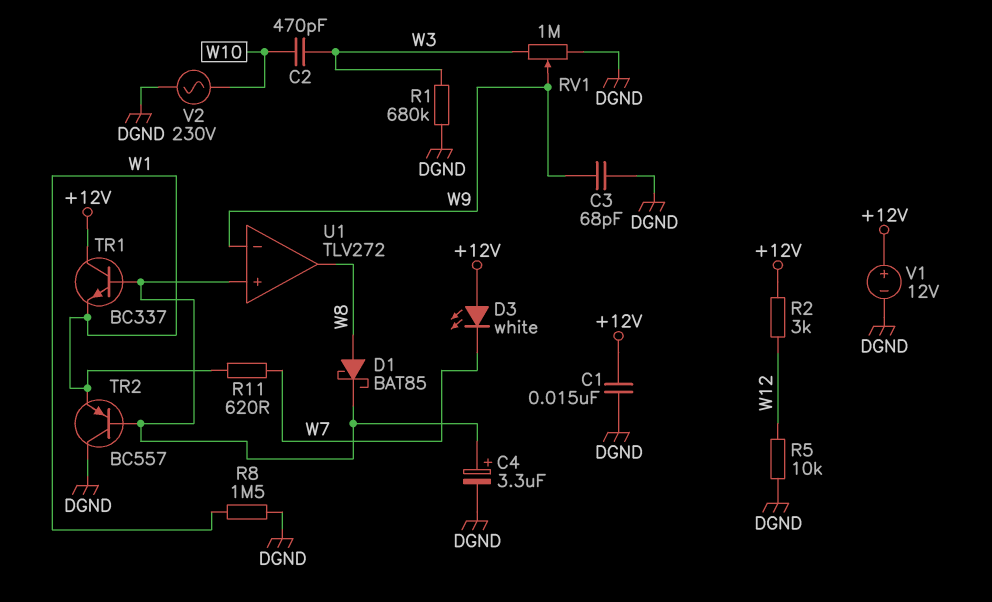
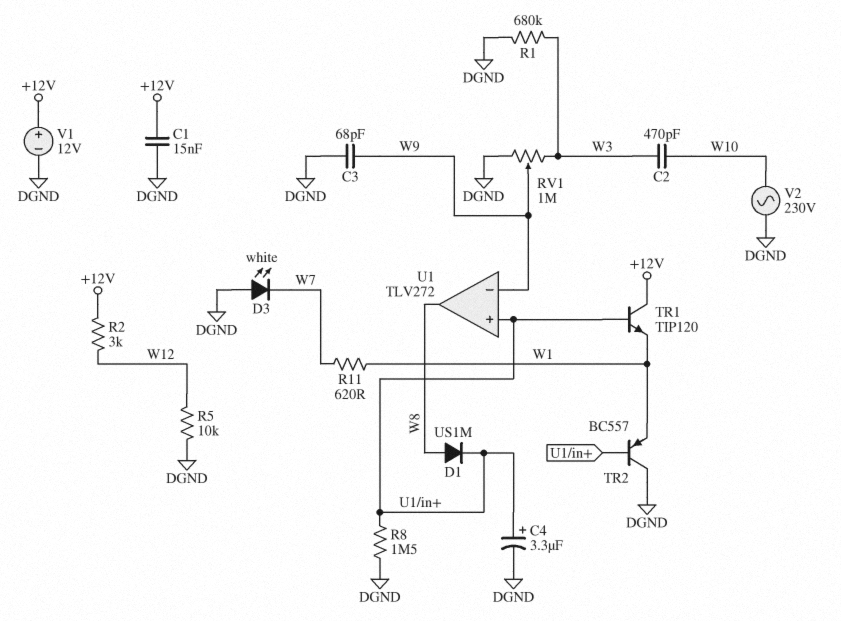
D1: schottky BAT85 (A W8, K U1/in+) -> diode US1M (A W8, K U1/in+)
D3: LED white (A +12V, K W7) -> LED white (A DGND, K W7)
R8: 1.5M (DGND, W1) -> 1.5M (DGND, U1/in+)
TR1: NPN BC337 (B U1/in+, C +12V, E W1) -> NPN TIP120 (B U1/in+, C +12V, E W1)

